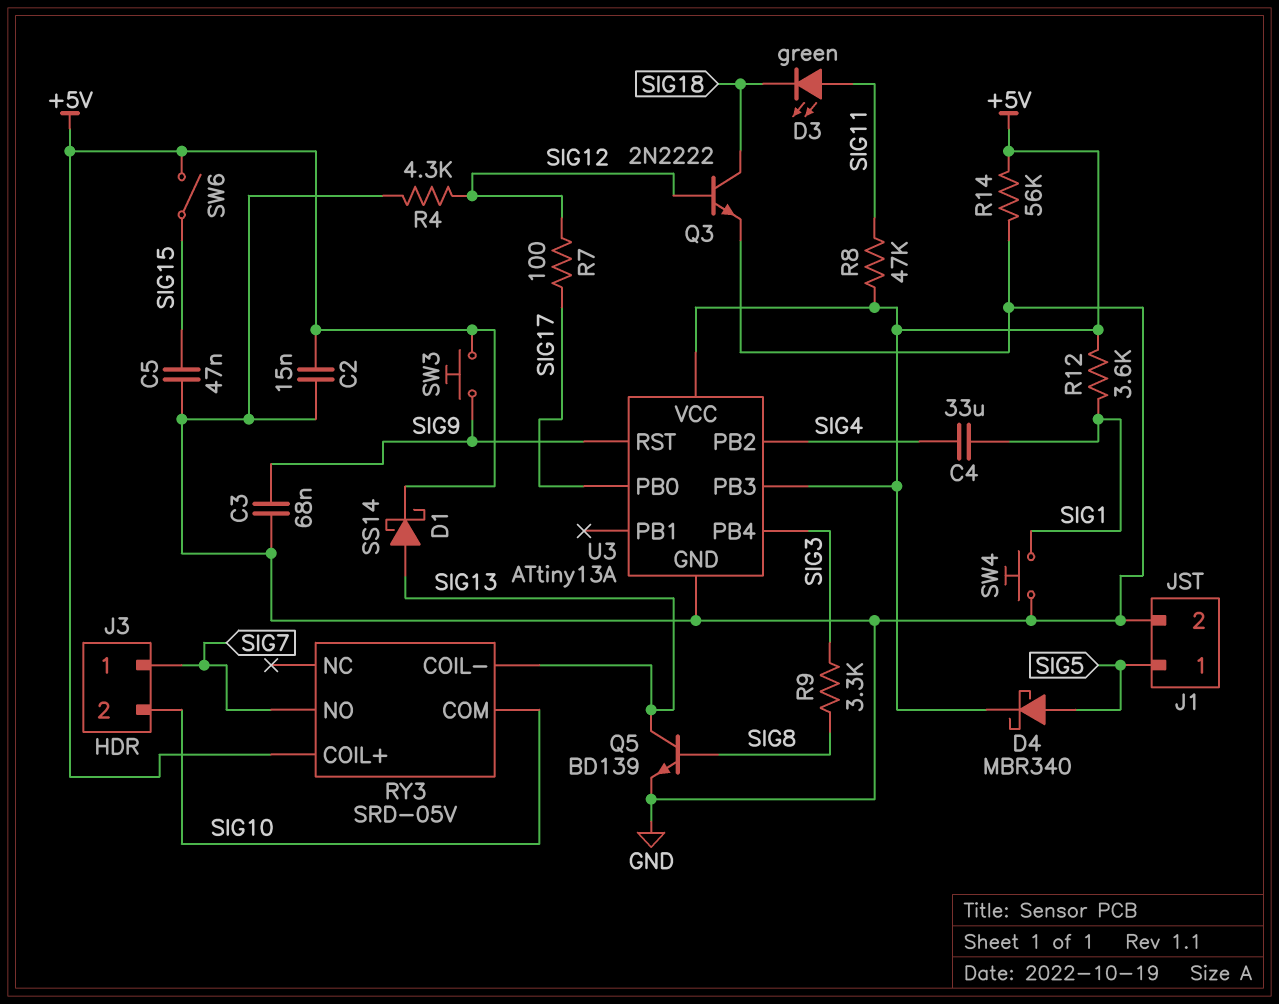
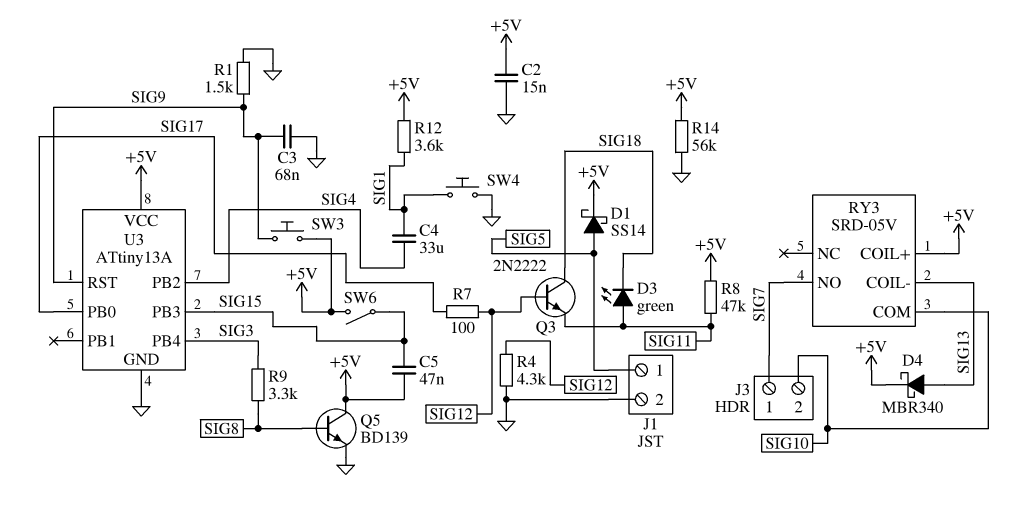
C5: 47nF (GND, SIG15) -> 47nF (+5V, SIG15)
D1: schottky SS14 (A SIG13, K +5V) -> schottky SS14 (A SIG5, K +5V)
D4: schottky MBR340 (A SIG5, K +5V) -> schottky MBR340 (A SIG13, K +5V)
Q3: NPN 2N2222 (B SIG12, C SIG18, E GND) -> NPN 2N2222 (B SIG12, C SIG18, E SIG11)
Q5: NPN BD139 (B SIG8, C SIG13, E GND) -> NPN BD139 (B SIG8, C +5V, E GND)
R1: none -> 1.5k (GND, SIG9)
U3 pin PB3: +5V -> SIG15

